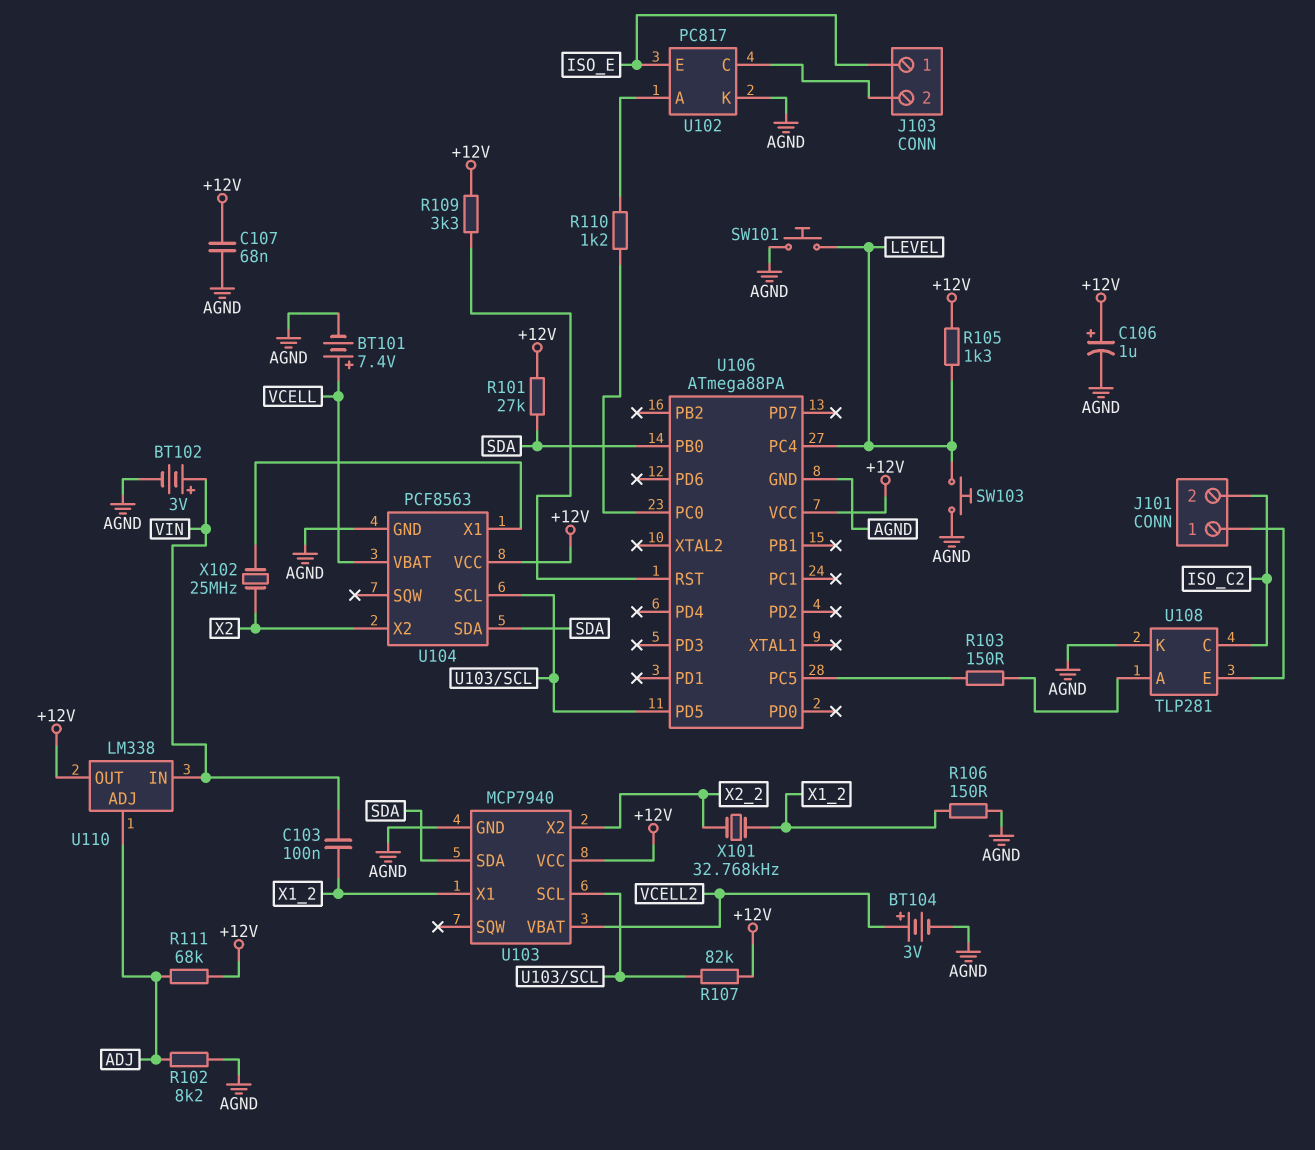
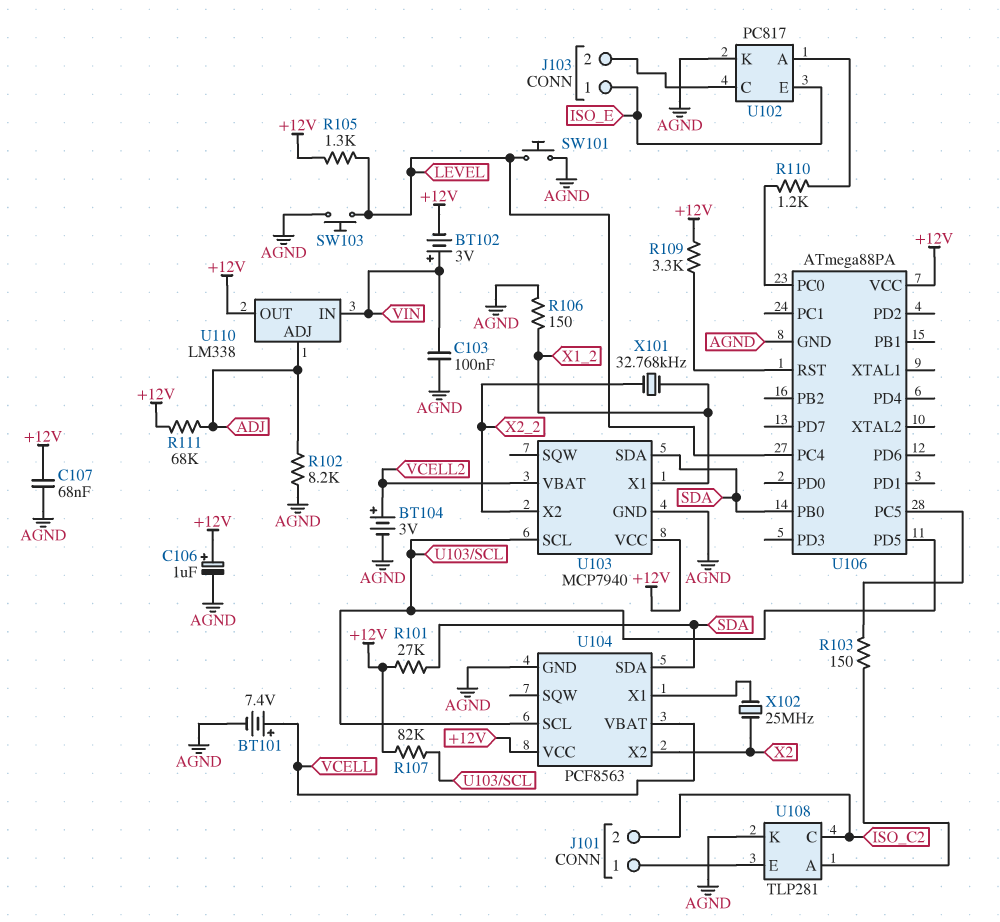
BT102: 3V (plus VIN, minus AGND) -> 3V (plus VIN, minus +12V)
C103: 100nF (VIN, X1_2) -> 100nF (AGND, VIN)

